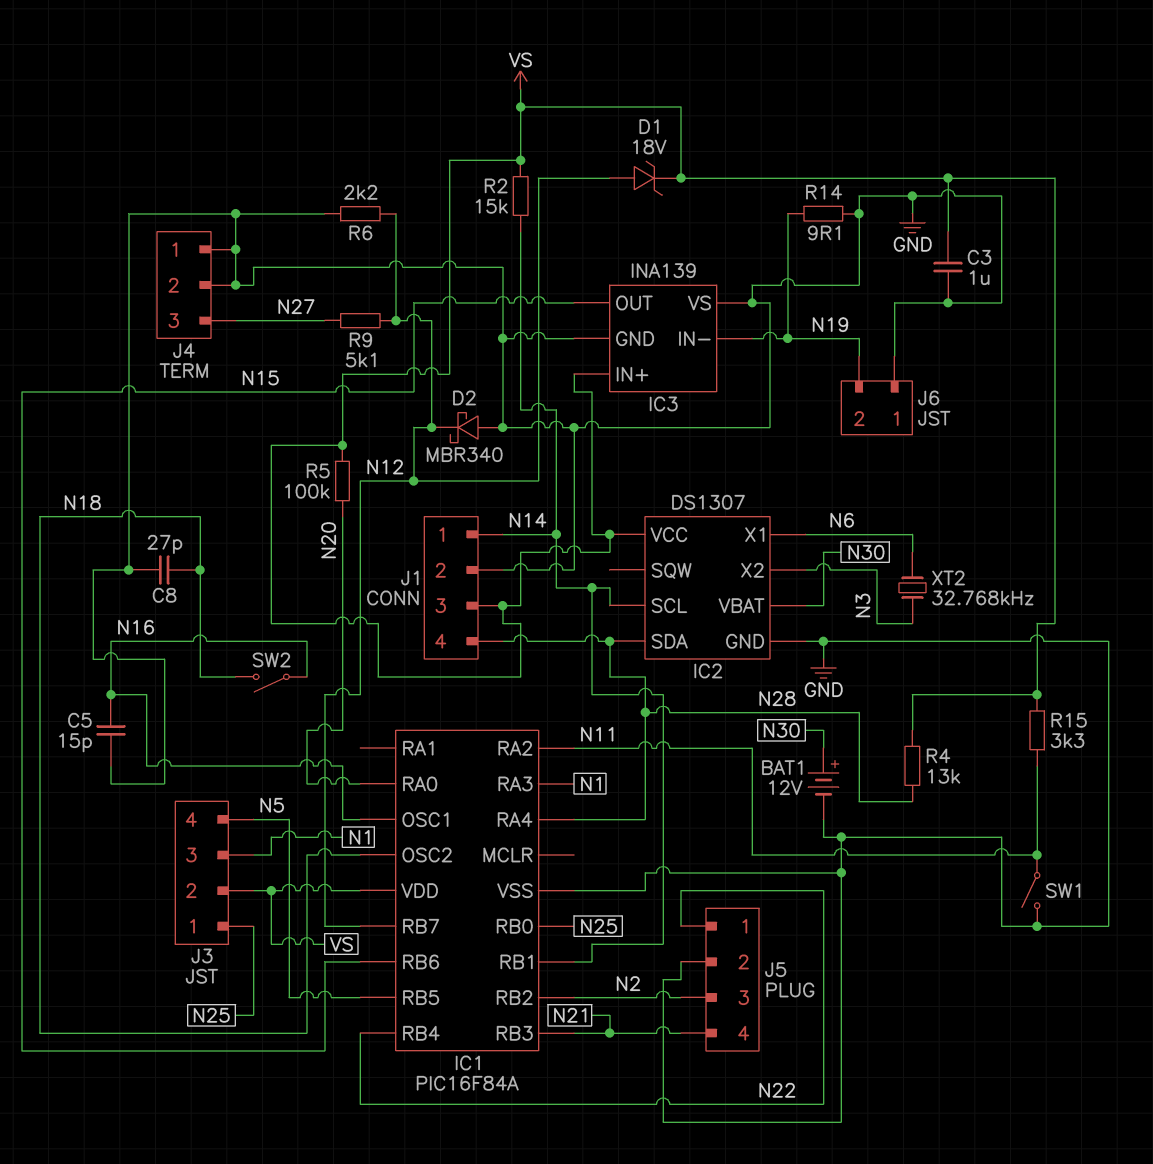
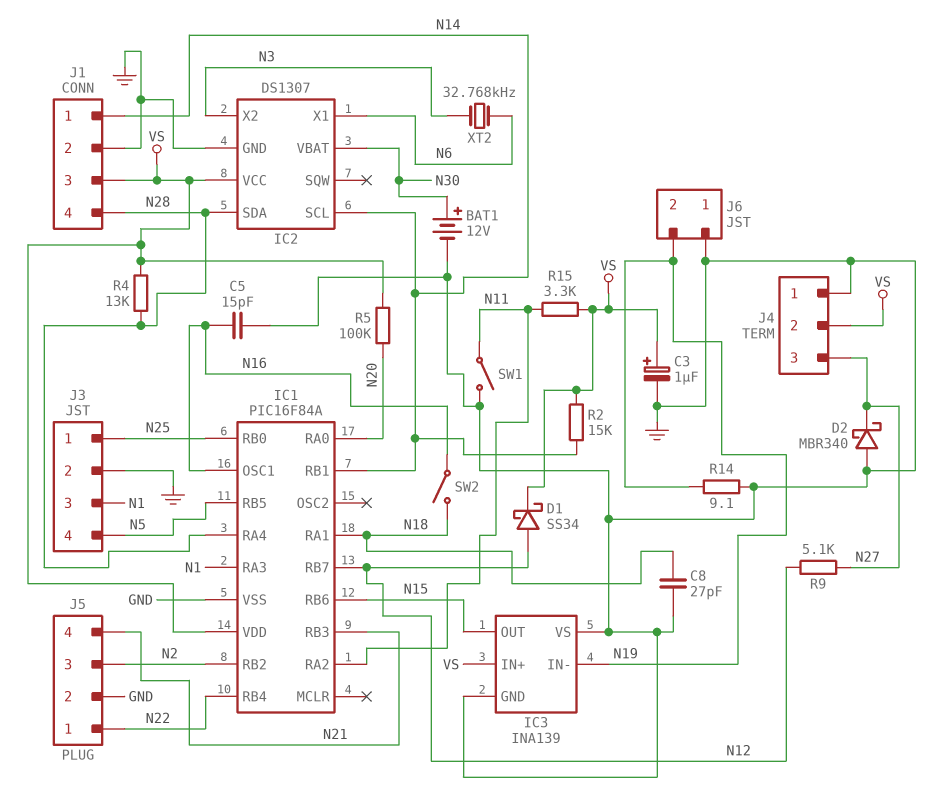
C3: 1uF (GND, VS) -> 1uF (plus VS, minus GND)
D1: zener 18V (A N12, K VS) -> schottky SS34 (A N12, K VS)
D2: schottky MBR340 (A GND, K N12) -> schottky MBR340 (A GND, K N27)
IC1 pin OSC2: N18 -> none
IC1 pin RA1: none -> N18
J3 pin 2: VS -> GND
J4 pin 2: GND -> VS
R6: 2.2k (GND, N12) -> none

